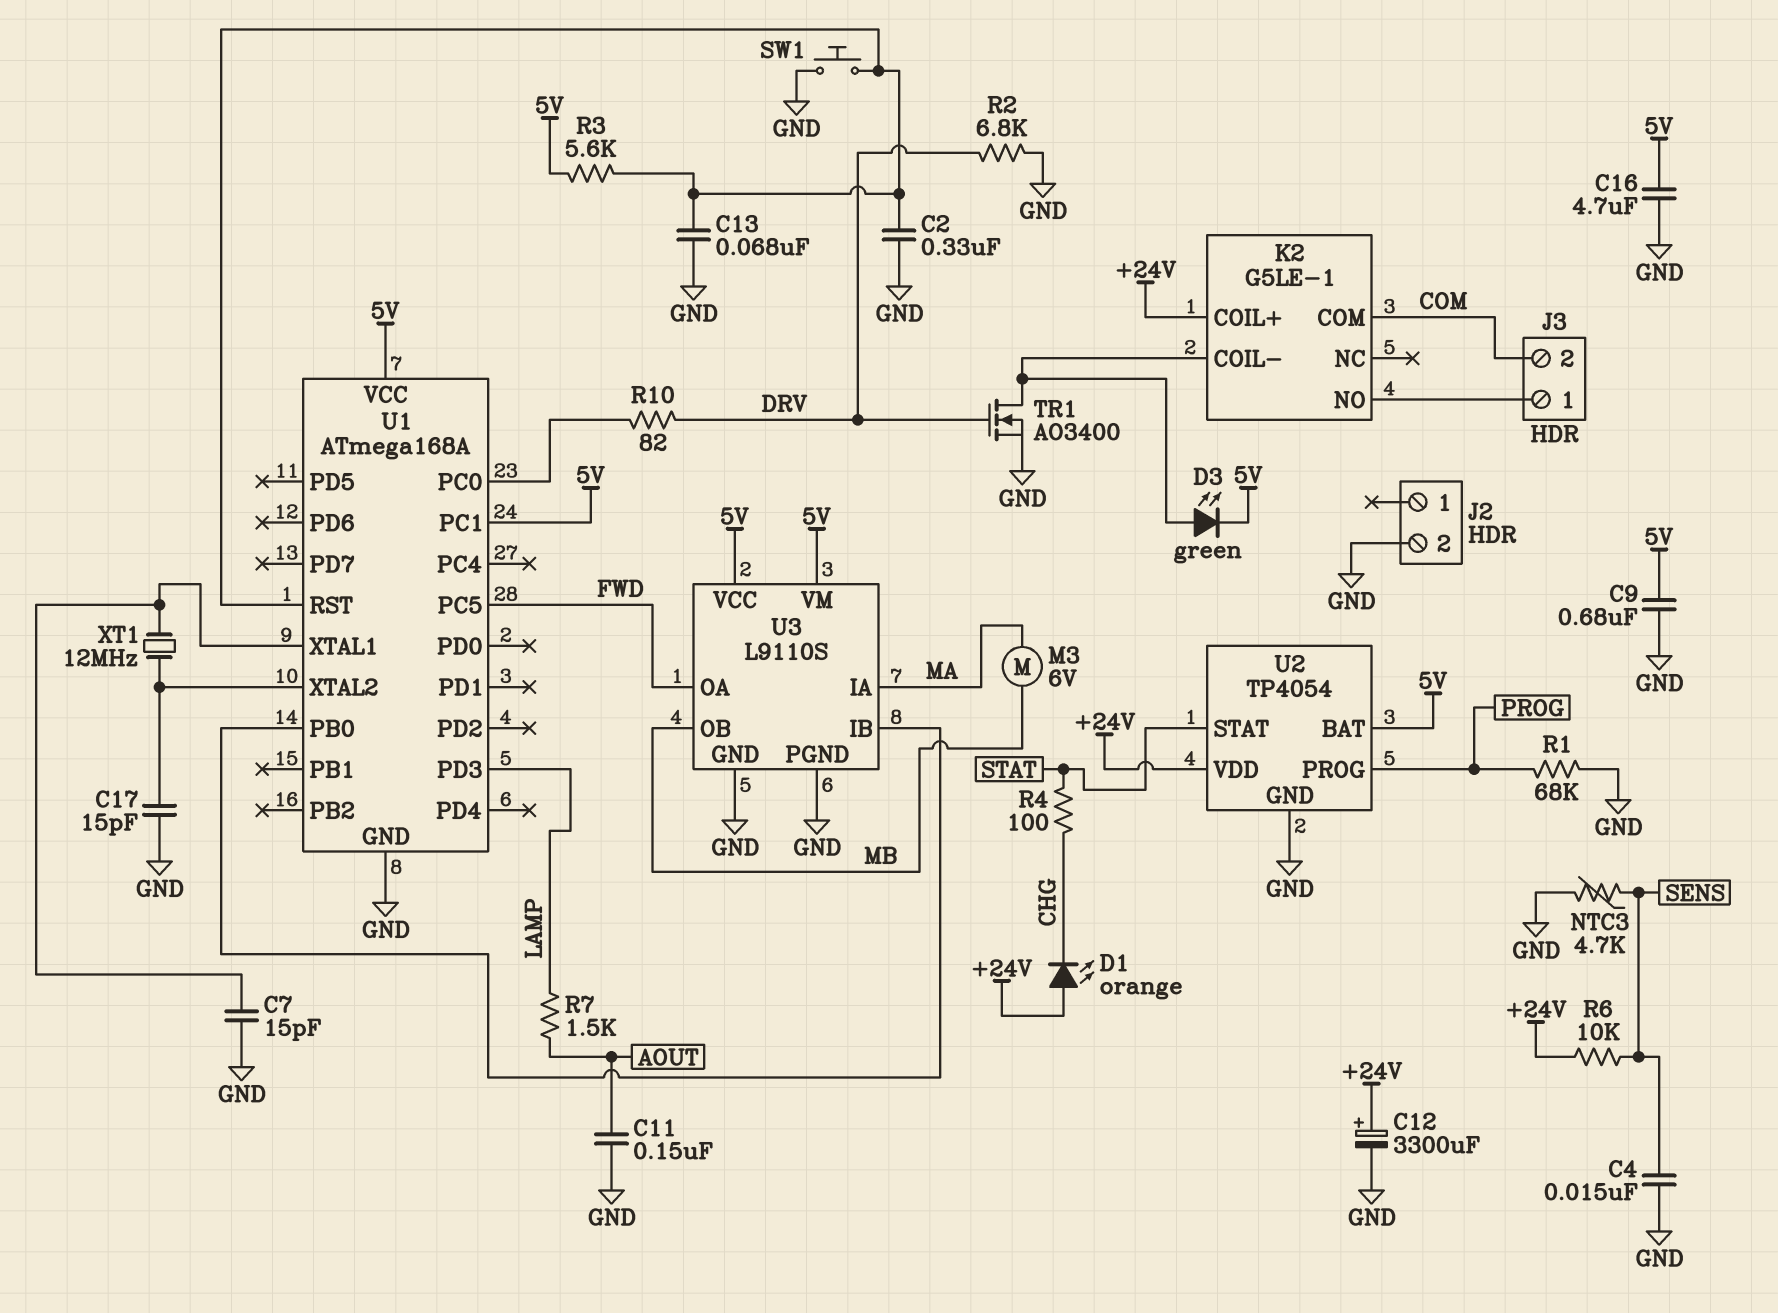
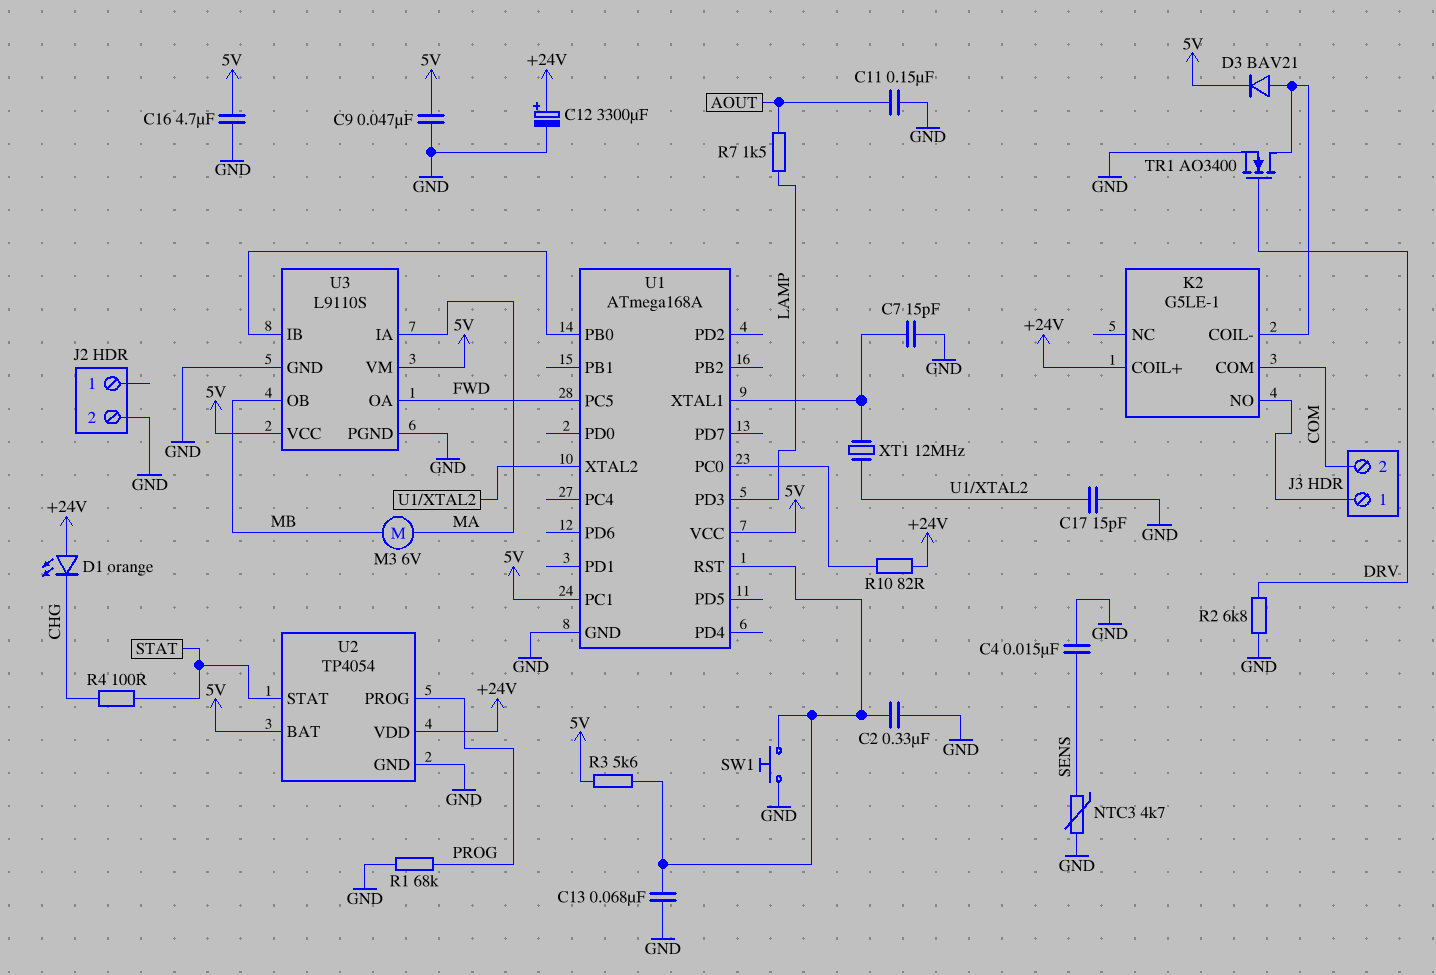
C9: 680nF (5V, GND) -> 47nF (5V, GND)
D3: LED green (A K2/COIL-, K 5V) -> diode BAV21 (A K2/COIL-, K 5V)
R6: 10k (+24V, SENS) -> none
R10: 82 (DRV, U1/PC0) -> 82 (+24V, U1/PC0)

